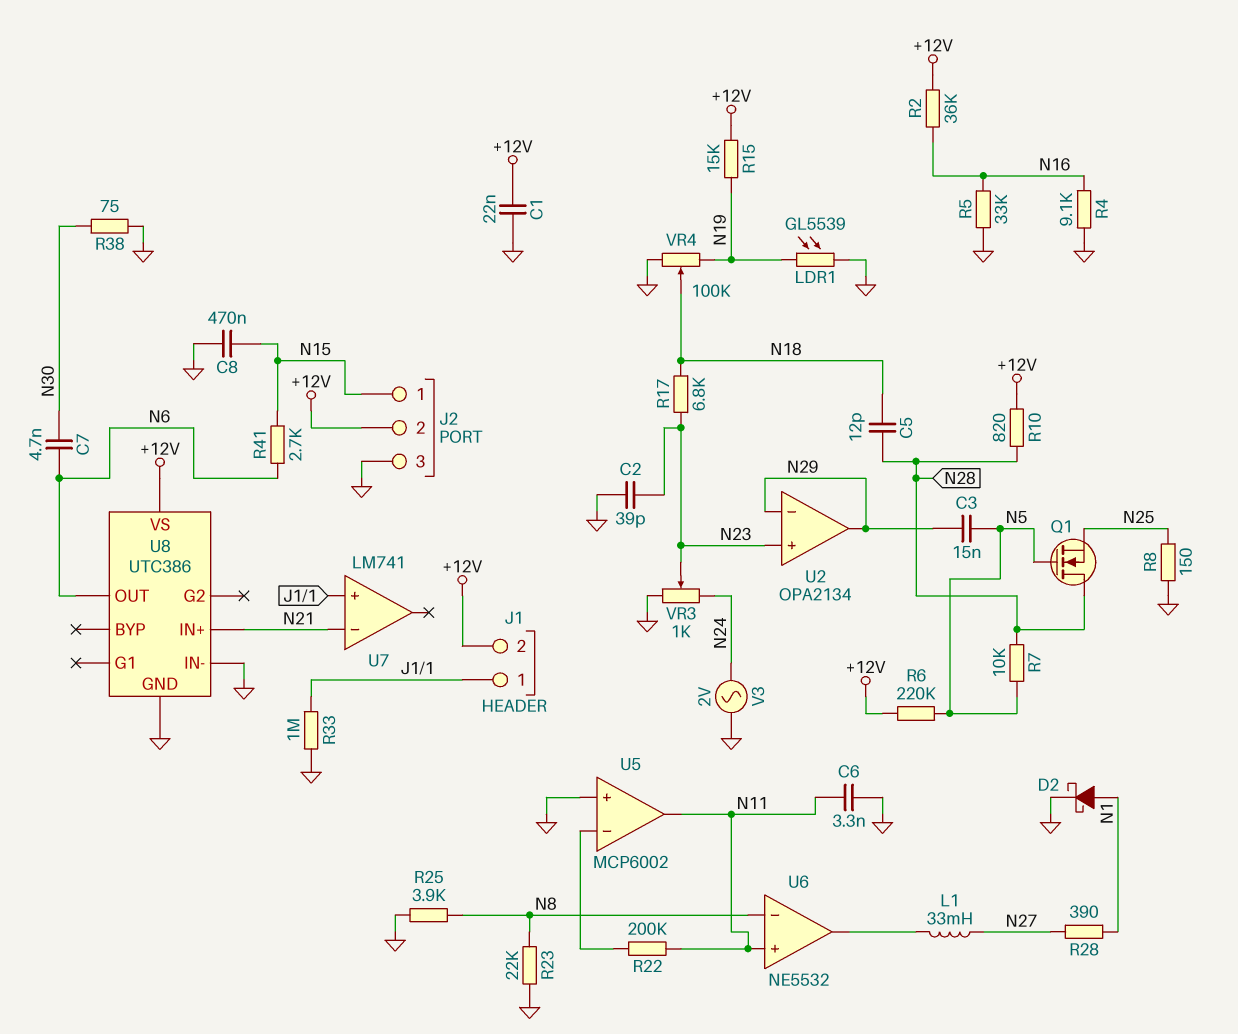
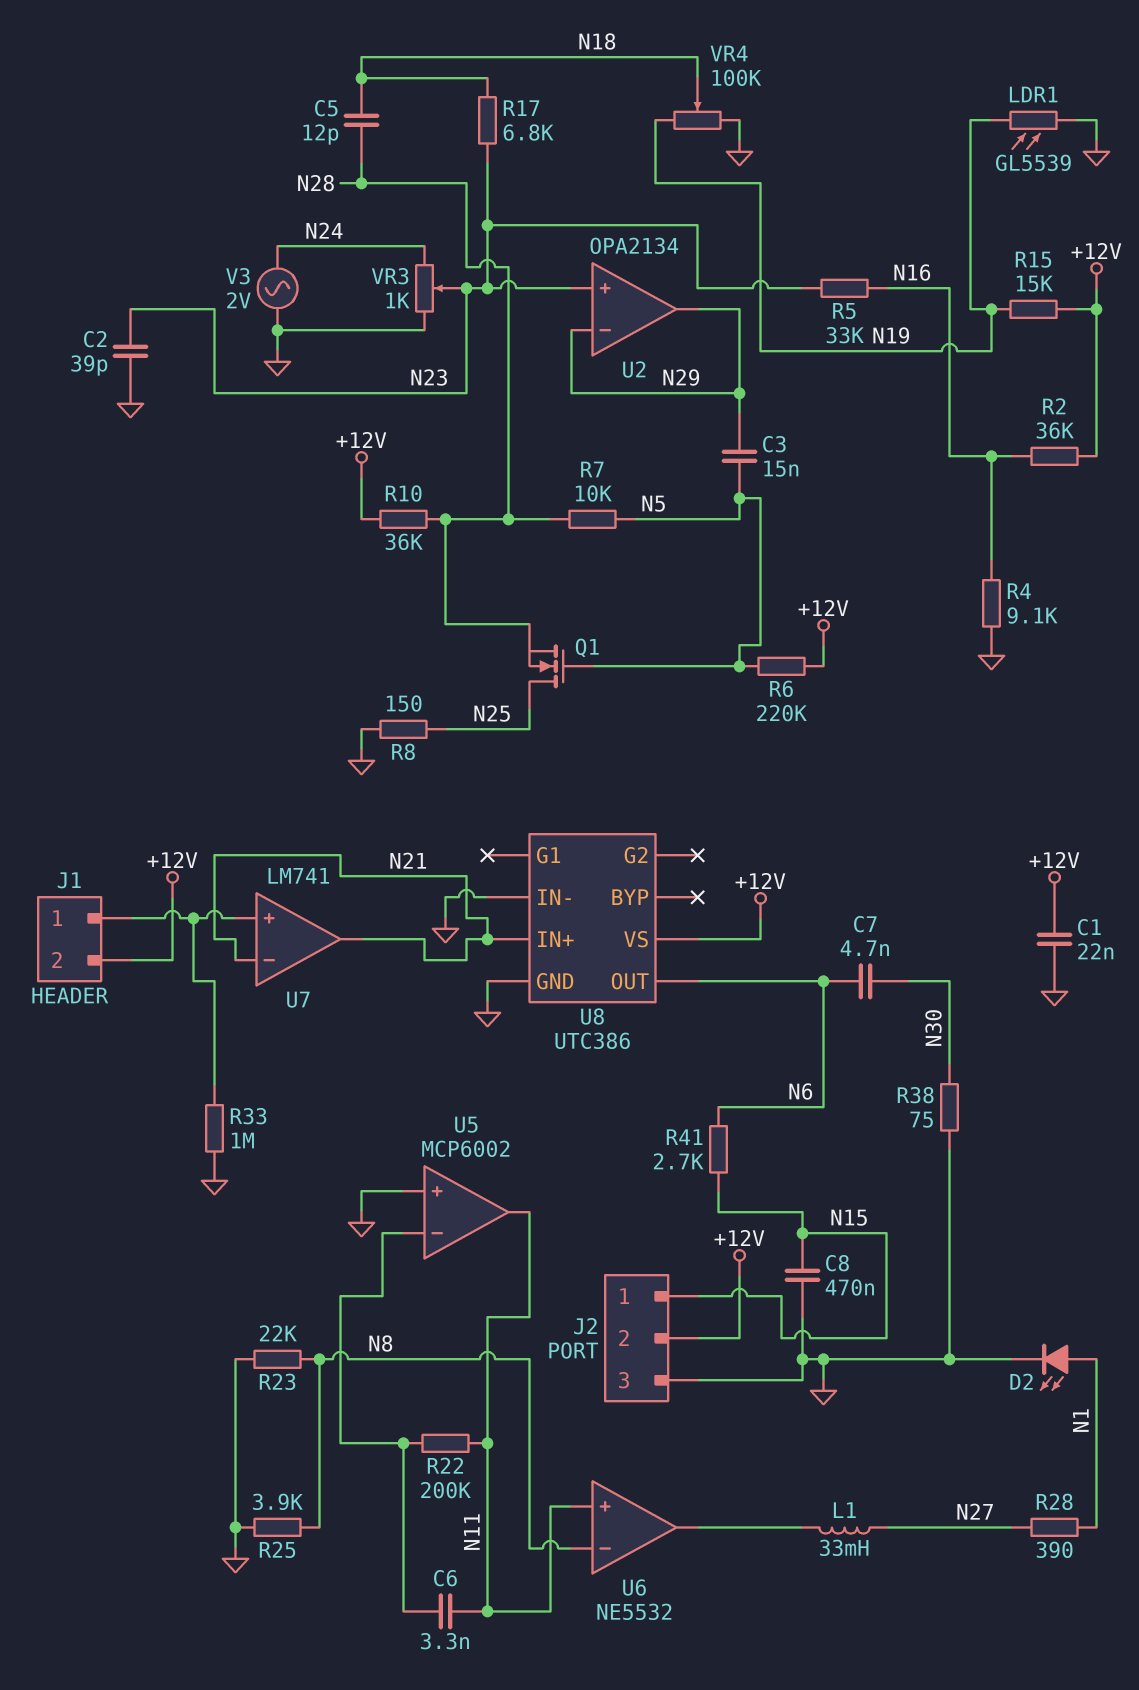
C6: 3.3nF (GND, N11) -> 3.3nF (N11, U5/in-)
D2: schottky (A N1, K GND) -> LED (A N1, K GND)
Q1: NMOS (G N5, D N28, S N25) -> NMOS (G N5, D N25, S N28)
R5: 33k (GND, N16) -> 33k (N16, N23)
R10: 820 (+12V, N28) -> 36k (+12V, N28)
U7 pin out: none -> N21

